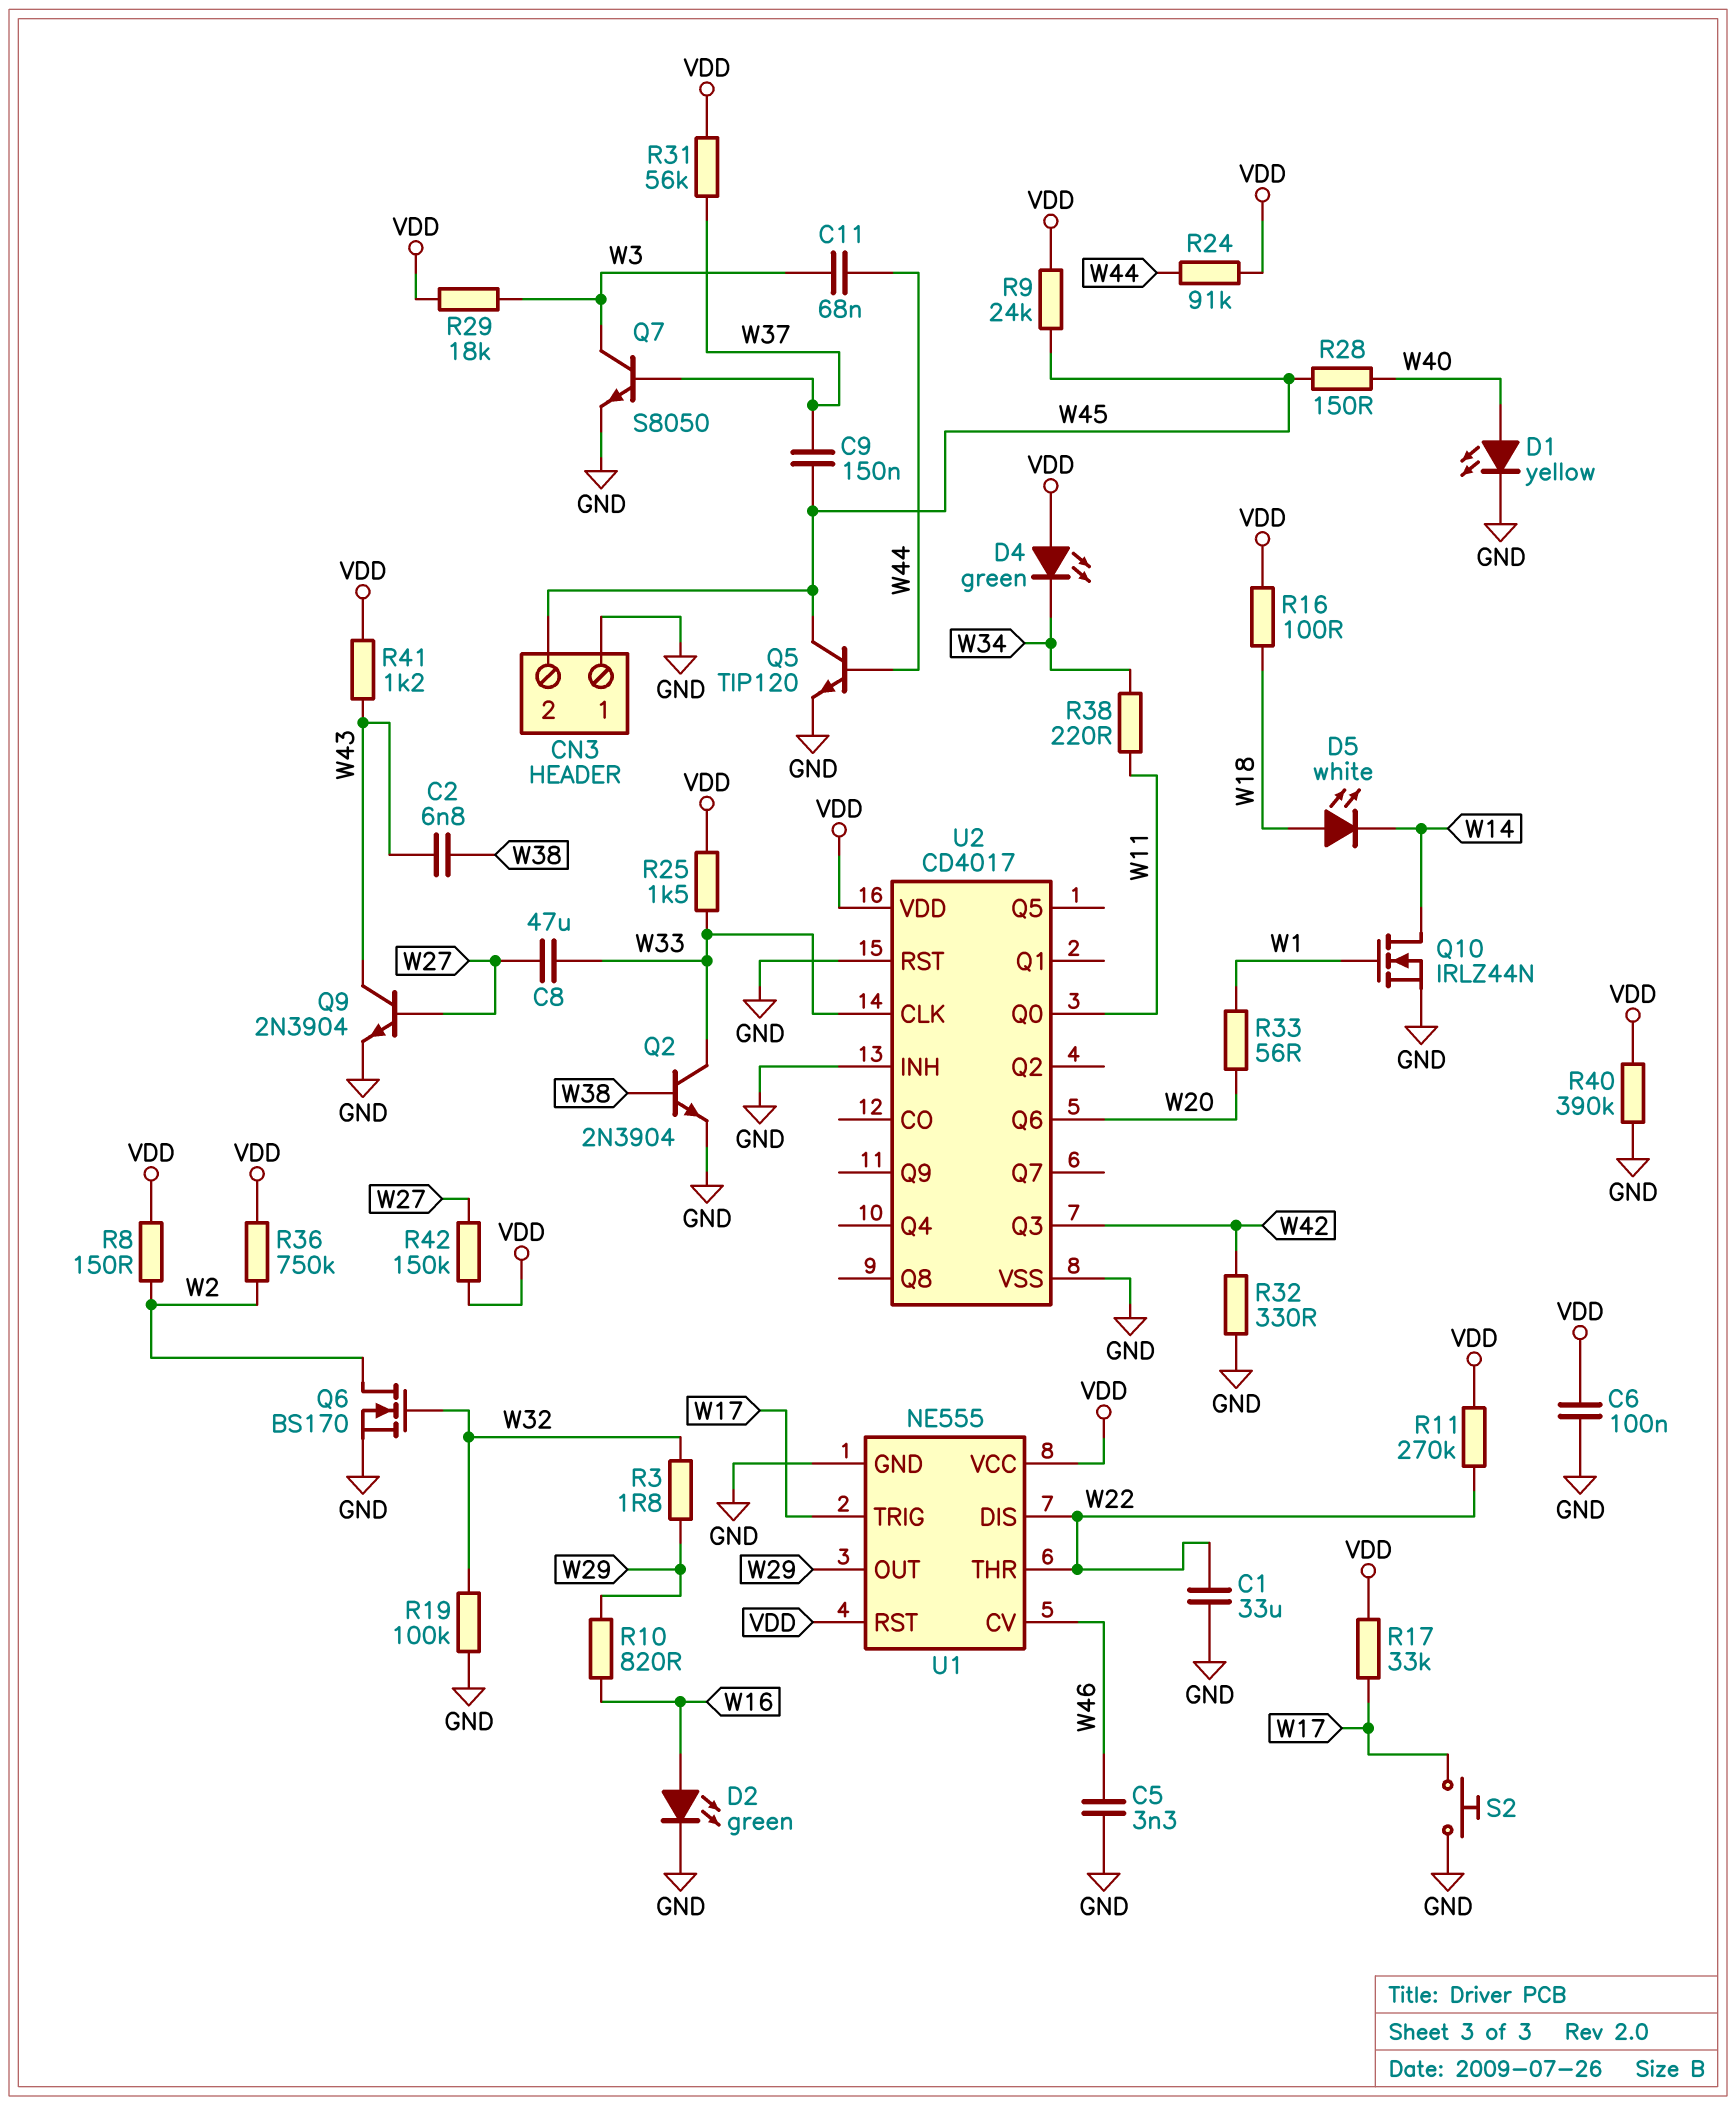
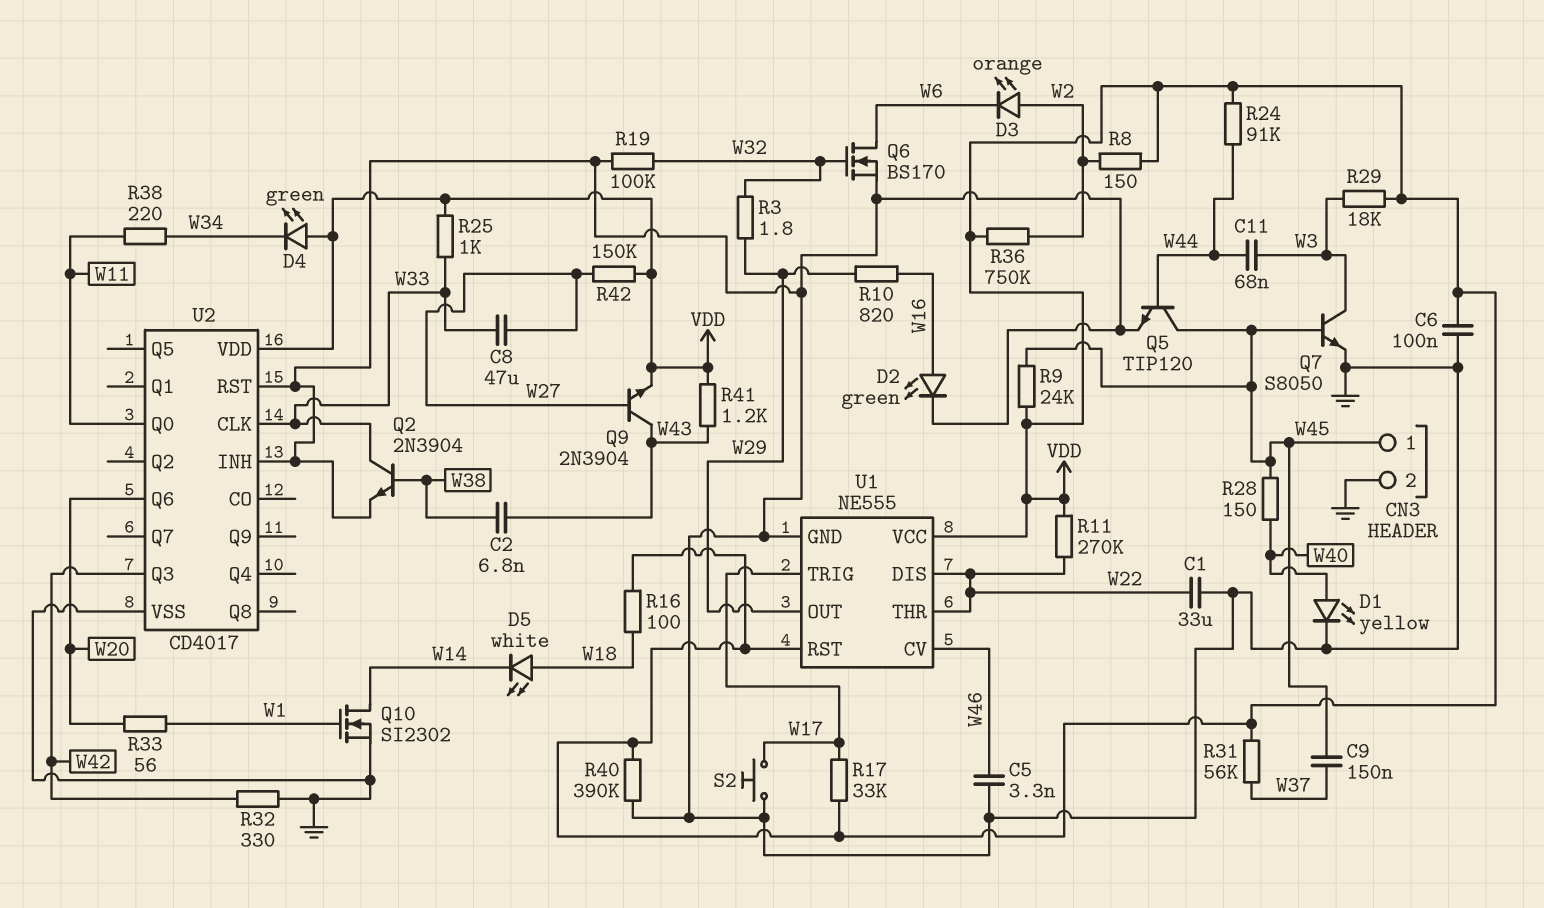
CN3 pin 1: GND -> W45
CN3 pin 2: W45 -> GND
D3: none -> LED orange (A W2, K W6)
Q6: NMOS BS170 (G W32, D W2, S GND) -> NMOS BS170 (G W32, D W6, S GND)
Q7: NPN S8050 (B W37, C W3, E GND) -> NPN S8050 (B W45, C W3, E GND)
Q9: NPN 2N3904 (B W27, C W43, E GND) -> NPN 2N3904 (B W27, C W43, E VDD)
Q10: NMOS IRLZ44N (G W1, D W14, S GND) -> NMOS SI2302 (G W1, D W14, S GND)
R25: 1.5k (VDD, W33) -> 1k (VDD, W33)

